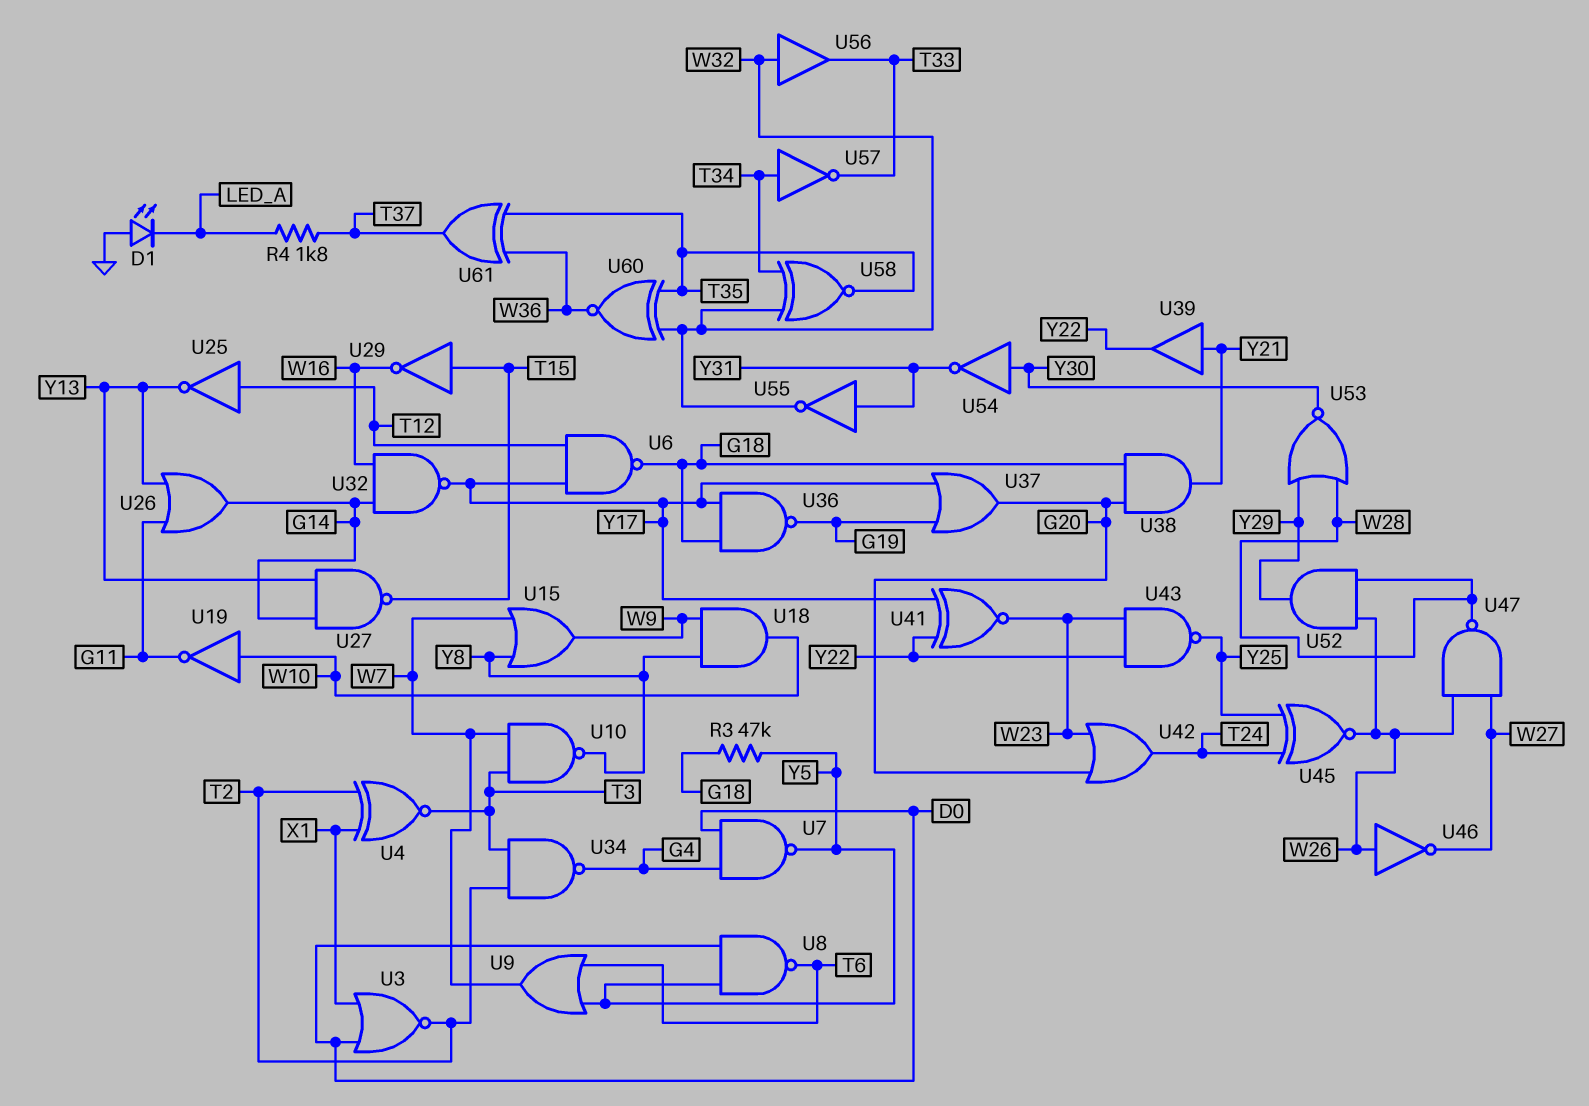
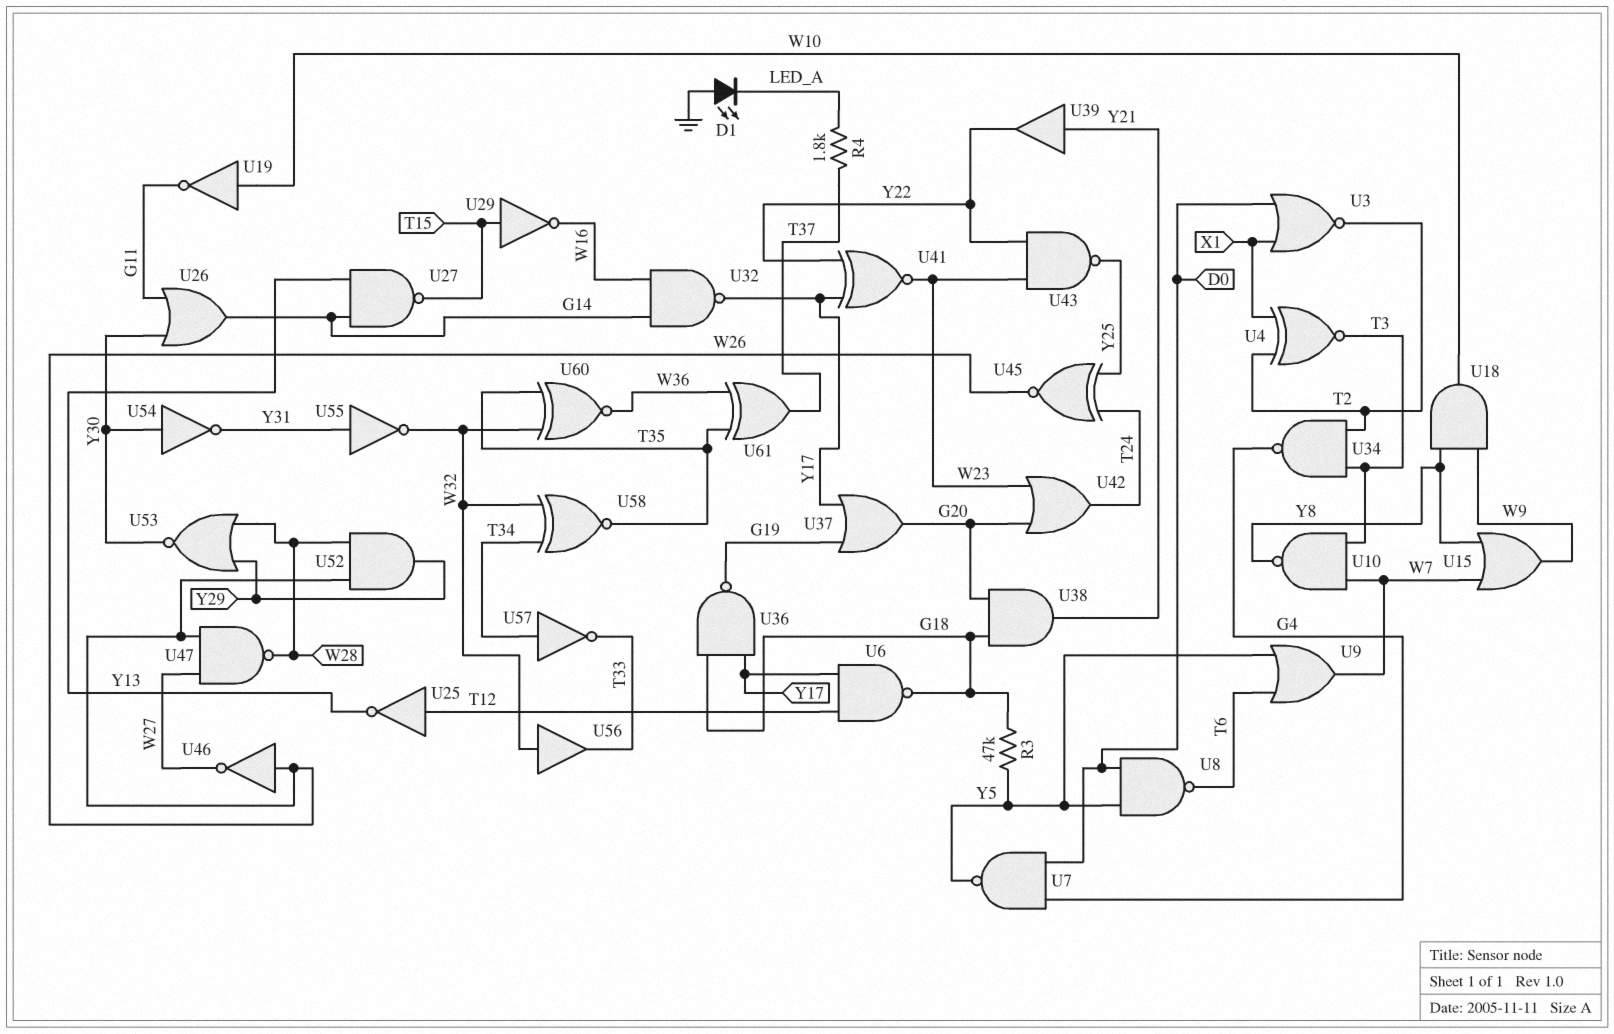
U26: OR (in G11, in Y13, out G14) -> OR (in G11, in Y30, out G14)

